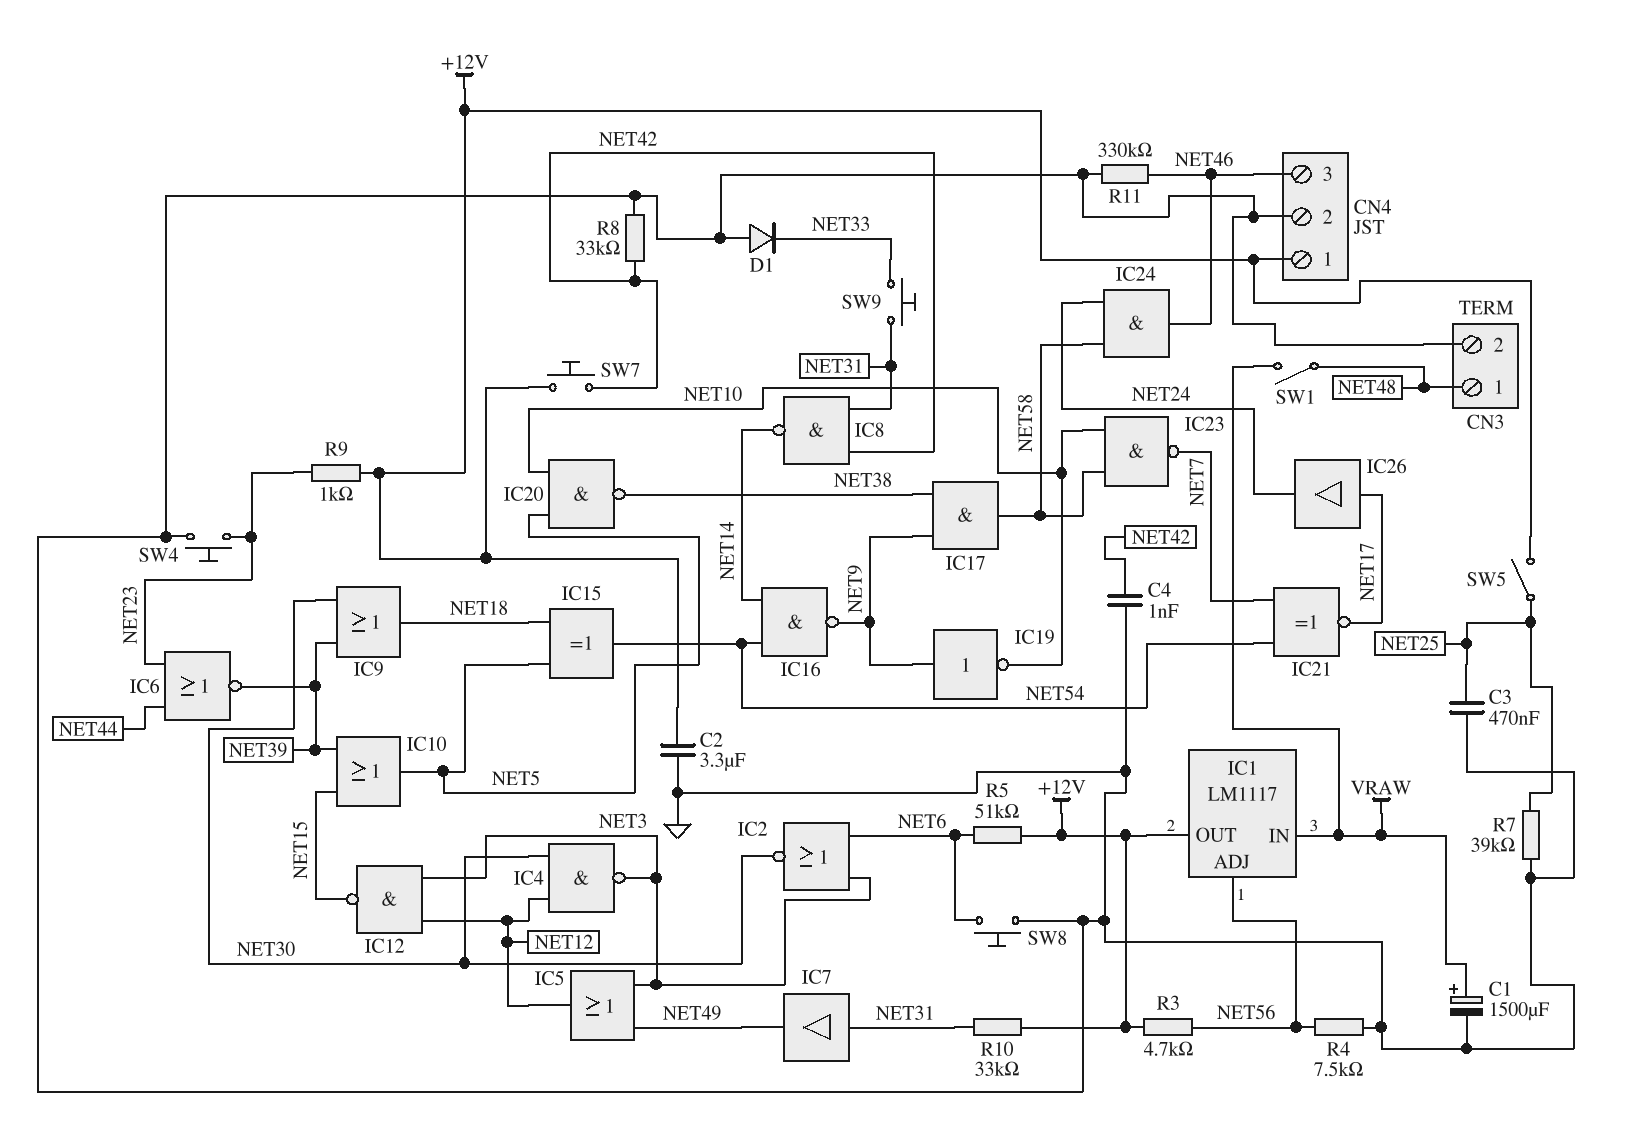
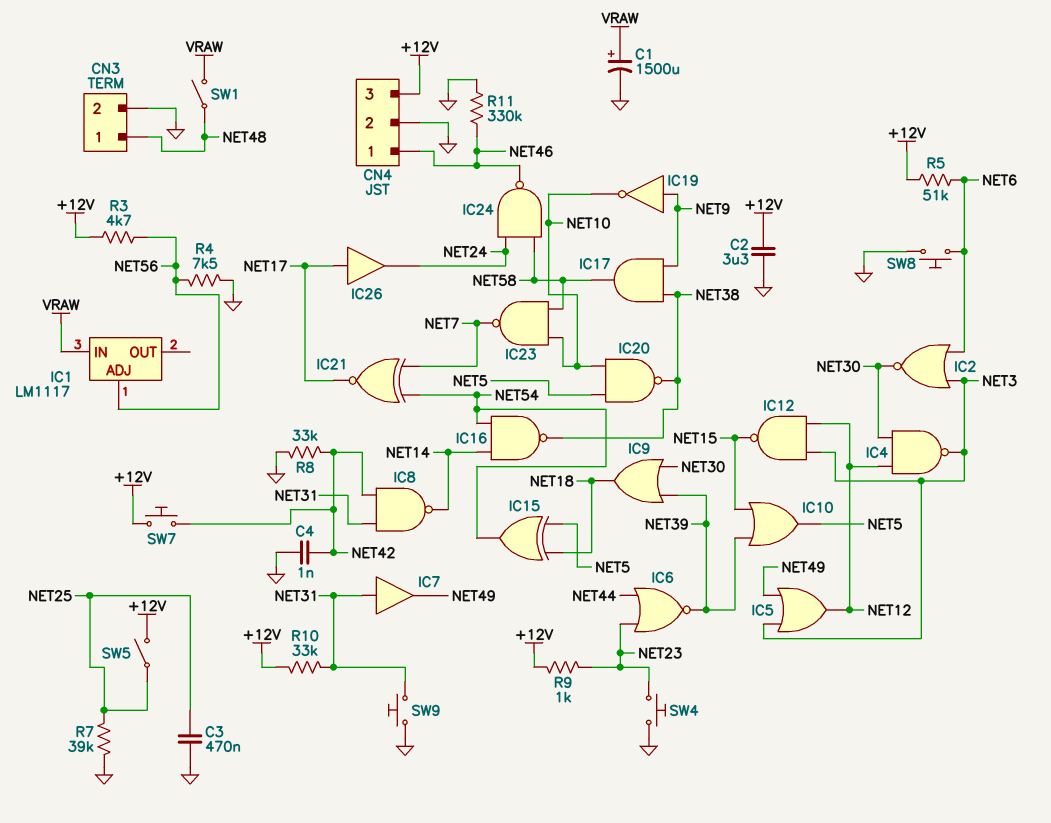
CN4 pin 1: +12V -> NET46
CN4 pin 3: NET46 -> +12V
D1: diode (A GND, K NET33) -> none
IC1 pin OUT: +12V -> none
IC16: NAND (in NET14, in NET54, out NET9) -> NAND (in NET14, in NET54, out NET38)
IC24: AND (in NET24, in NET58, out NET46) -> NAND (in NET24, in NET58, out NET46)
SW9: button (NET31, NET33) -> button (GND, NET31)

